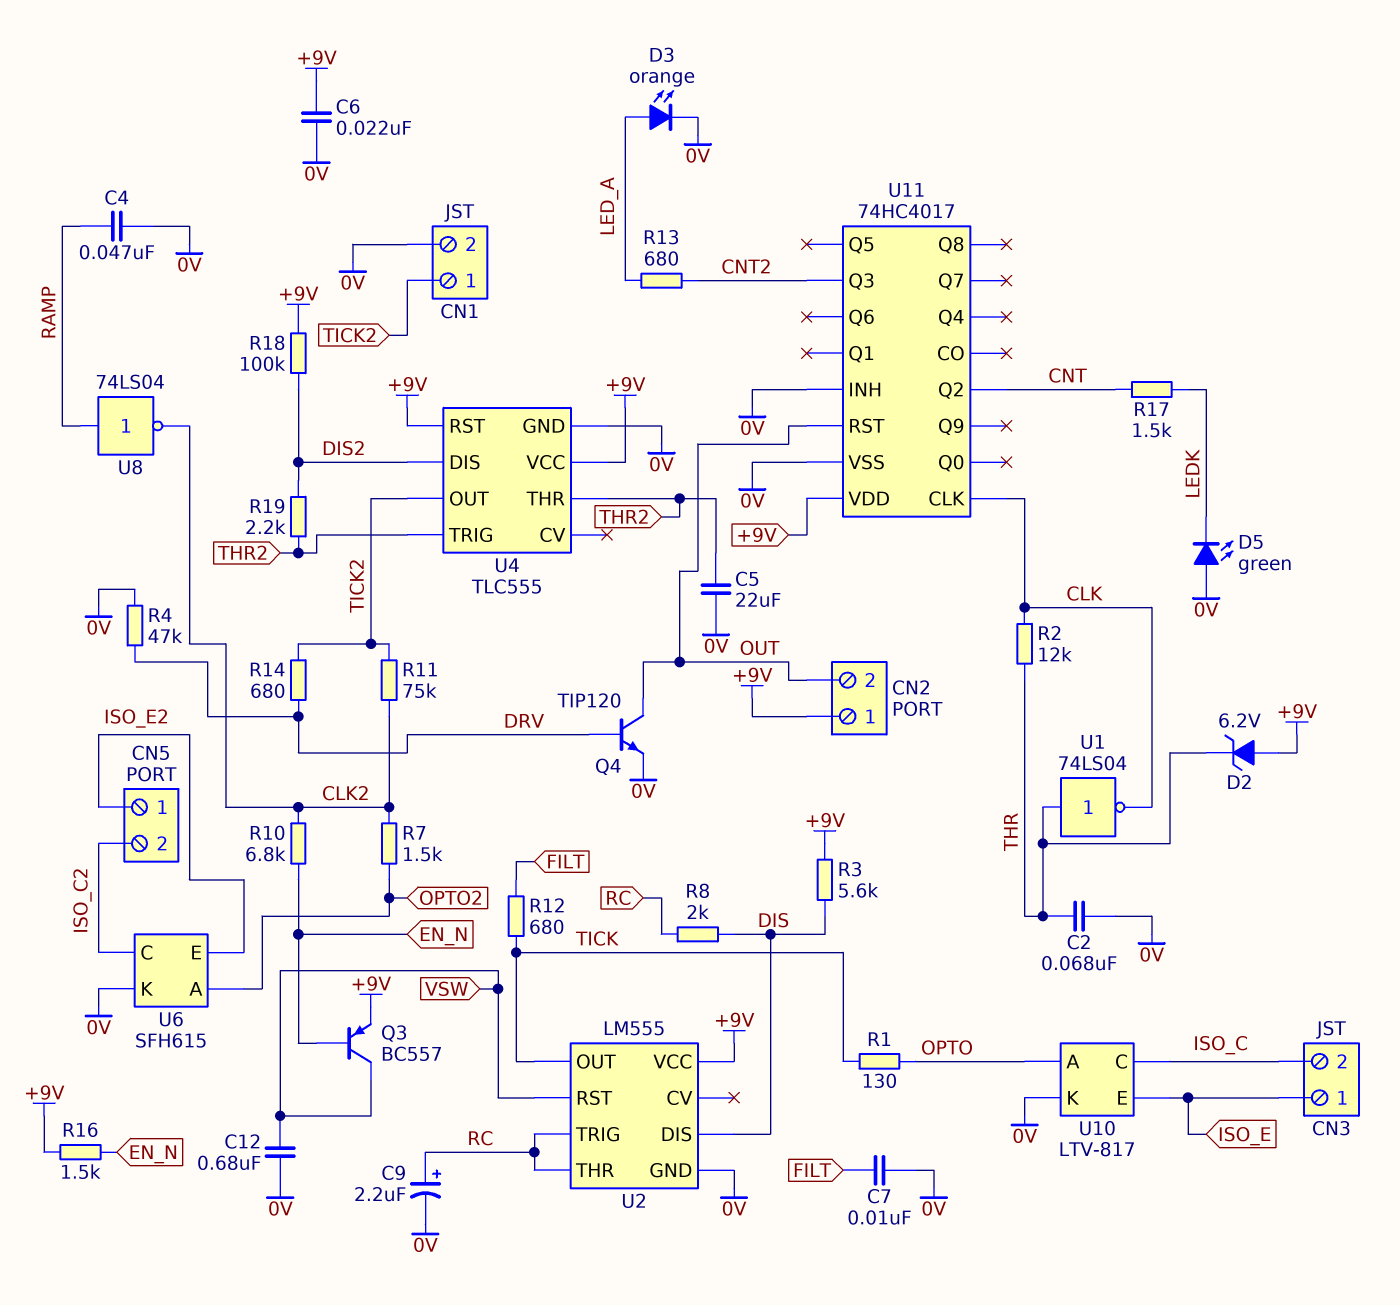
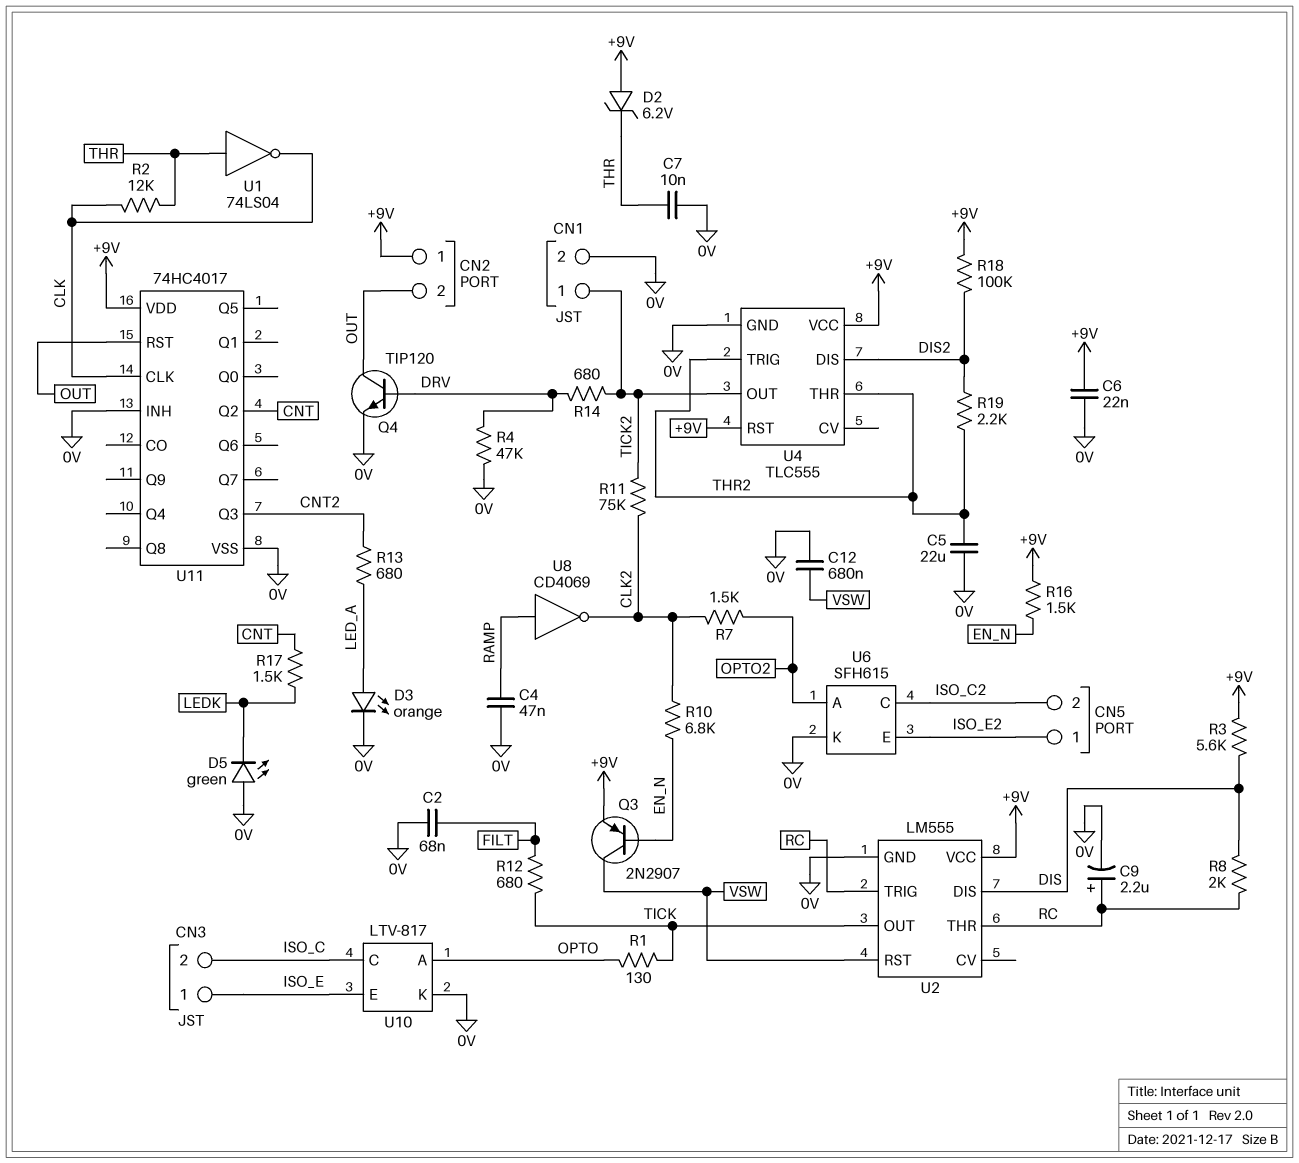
C2: 68nF (0V, THR) -> 68nF (0V, FILT)
C7: 10nF (0V, FILT) -> 10nF (0V, THR)
Q3: PNP BC557 (B EN_N, C VSW, E +9V) -> PNP 2N2907 (B EN_N, C VSW, E +9V)
U8: NOT 74LS04 (in RAMP, out CLK2) -> NOT CD4069 (in RAMP, out CLK2)

